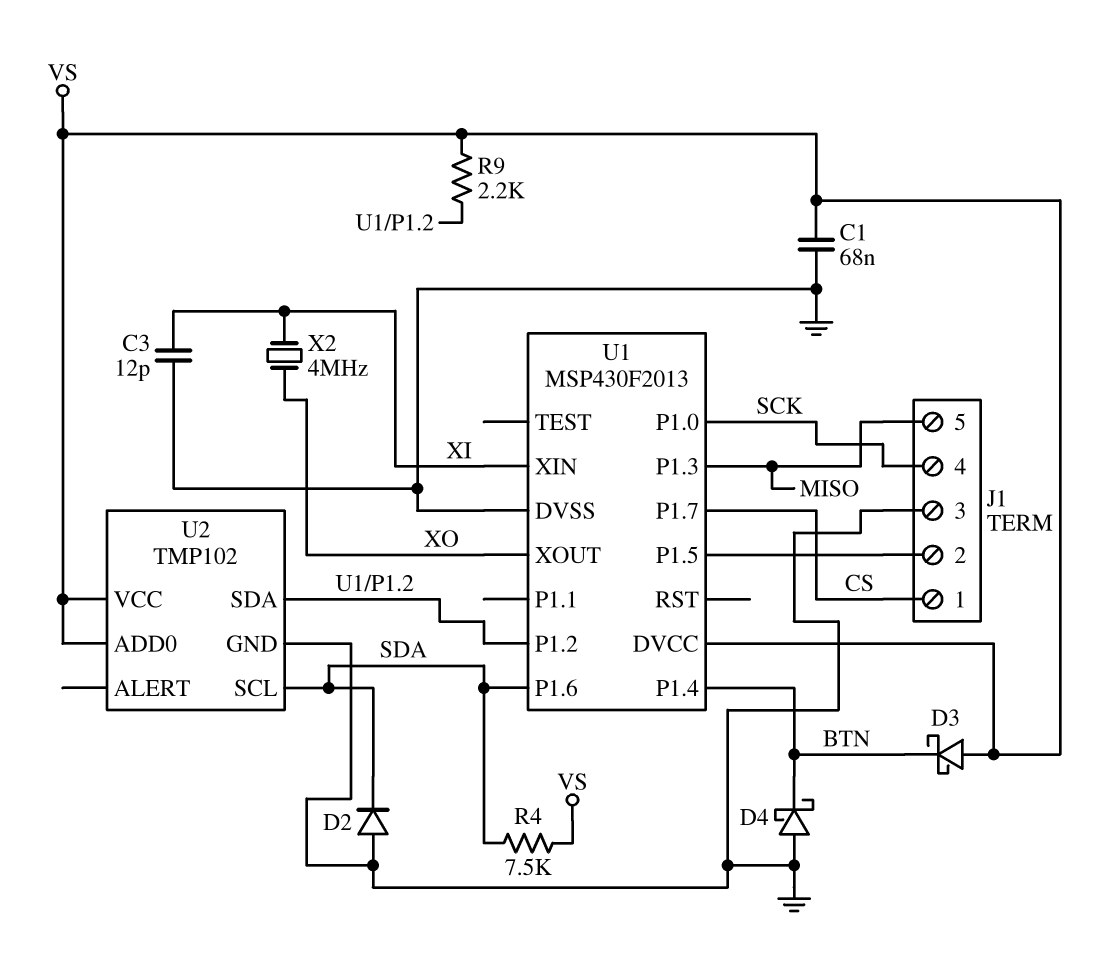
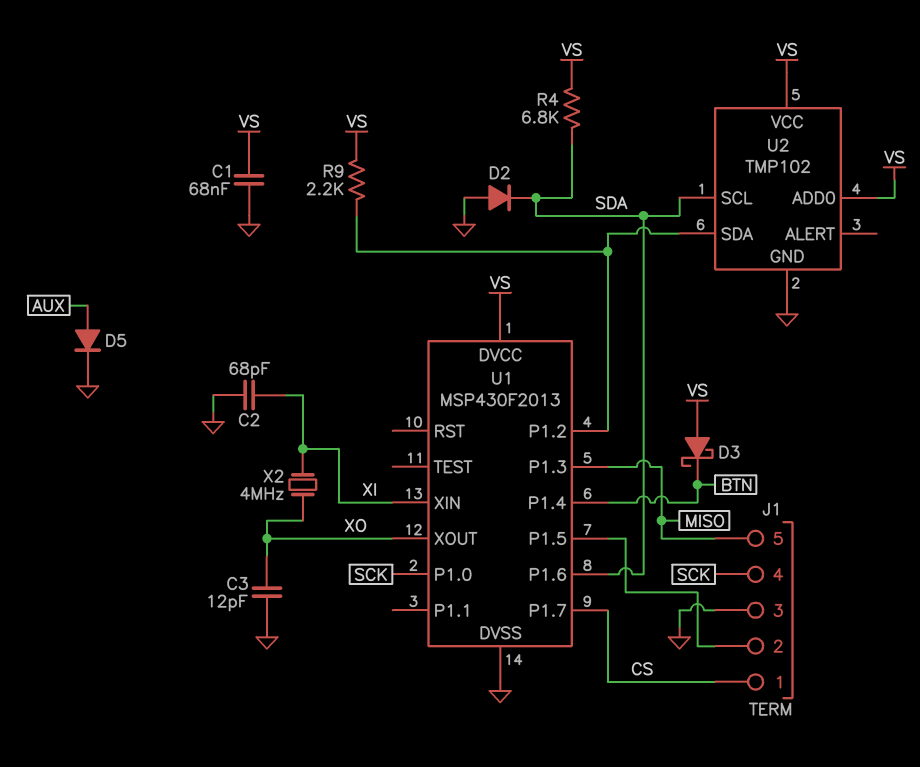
C2: none -> 68pF (GND, XI)
C3: 12pF (GND, XI) -> 12pF (GND, XO)
D4: schottky (A GND, K BTN) -> none
D5: none -> diode (A AUX, K GND)
R4: 7.5k (SDA, VS) -> 6.8k (SDA, VS)

